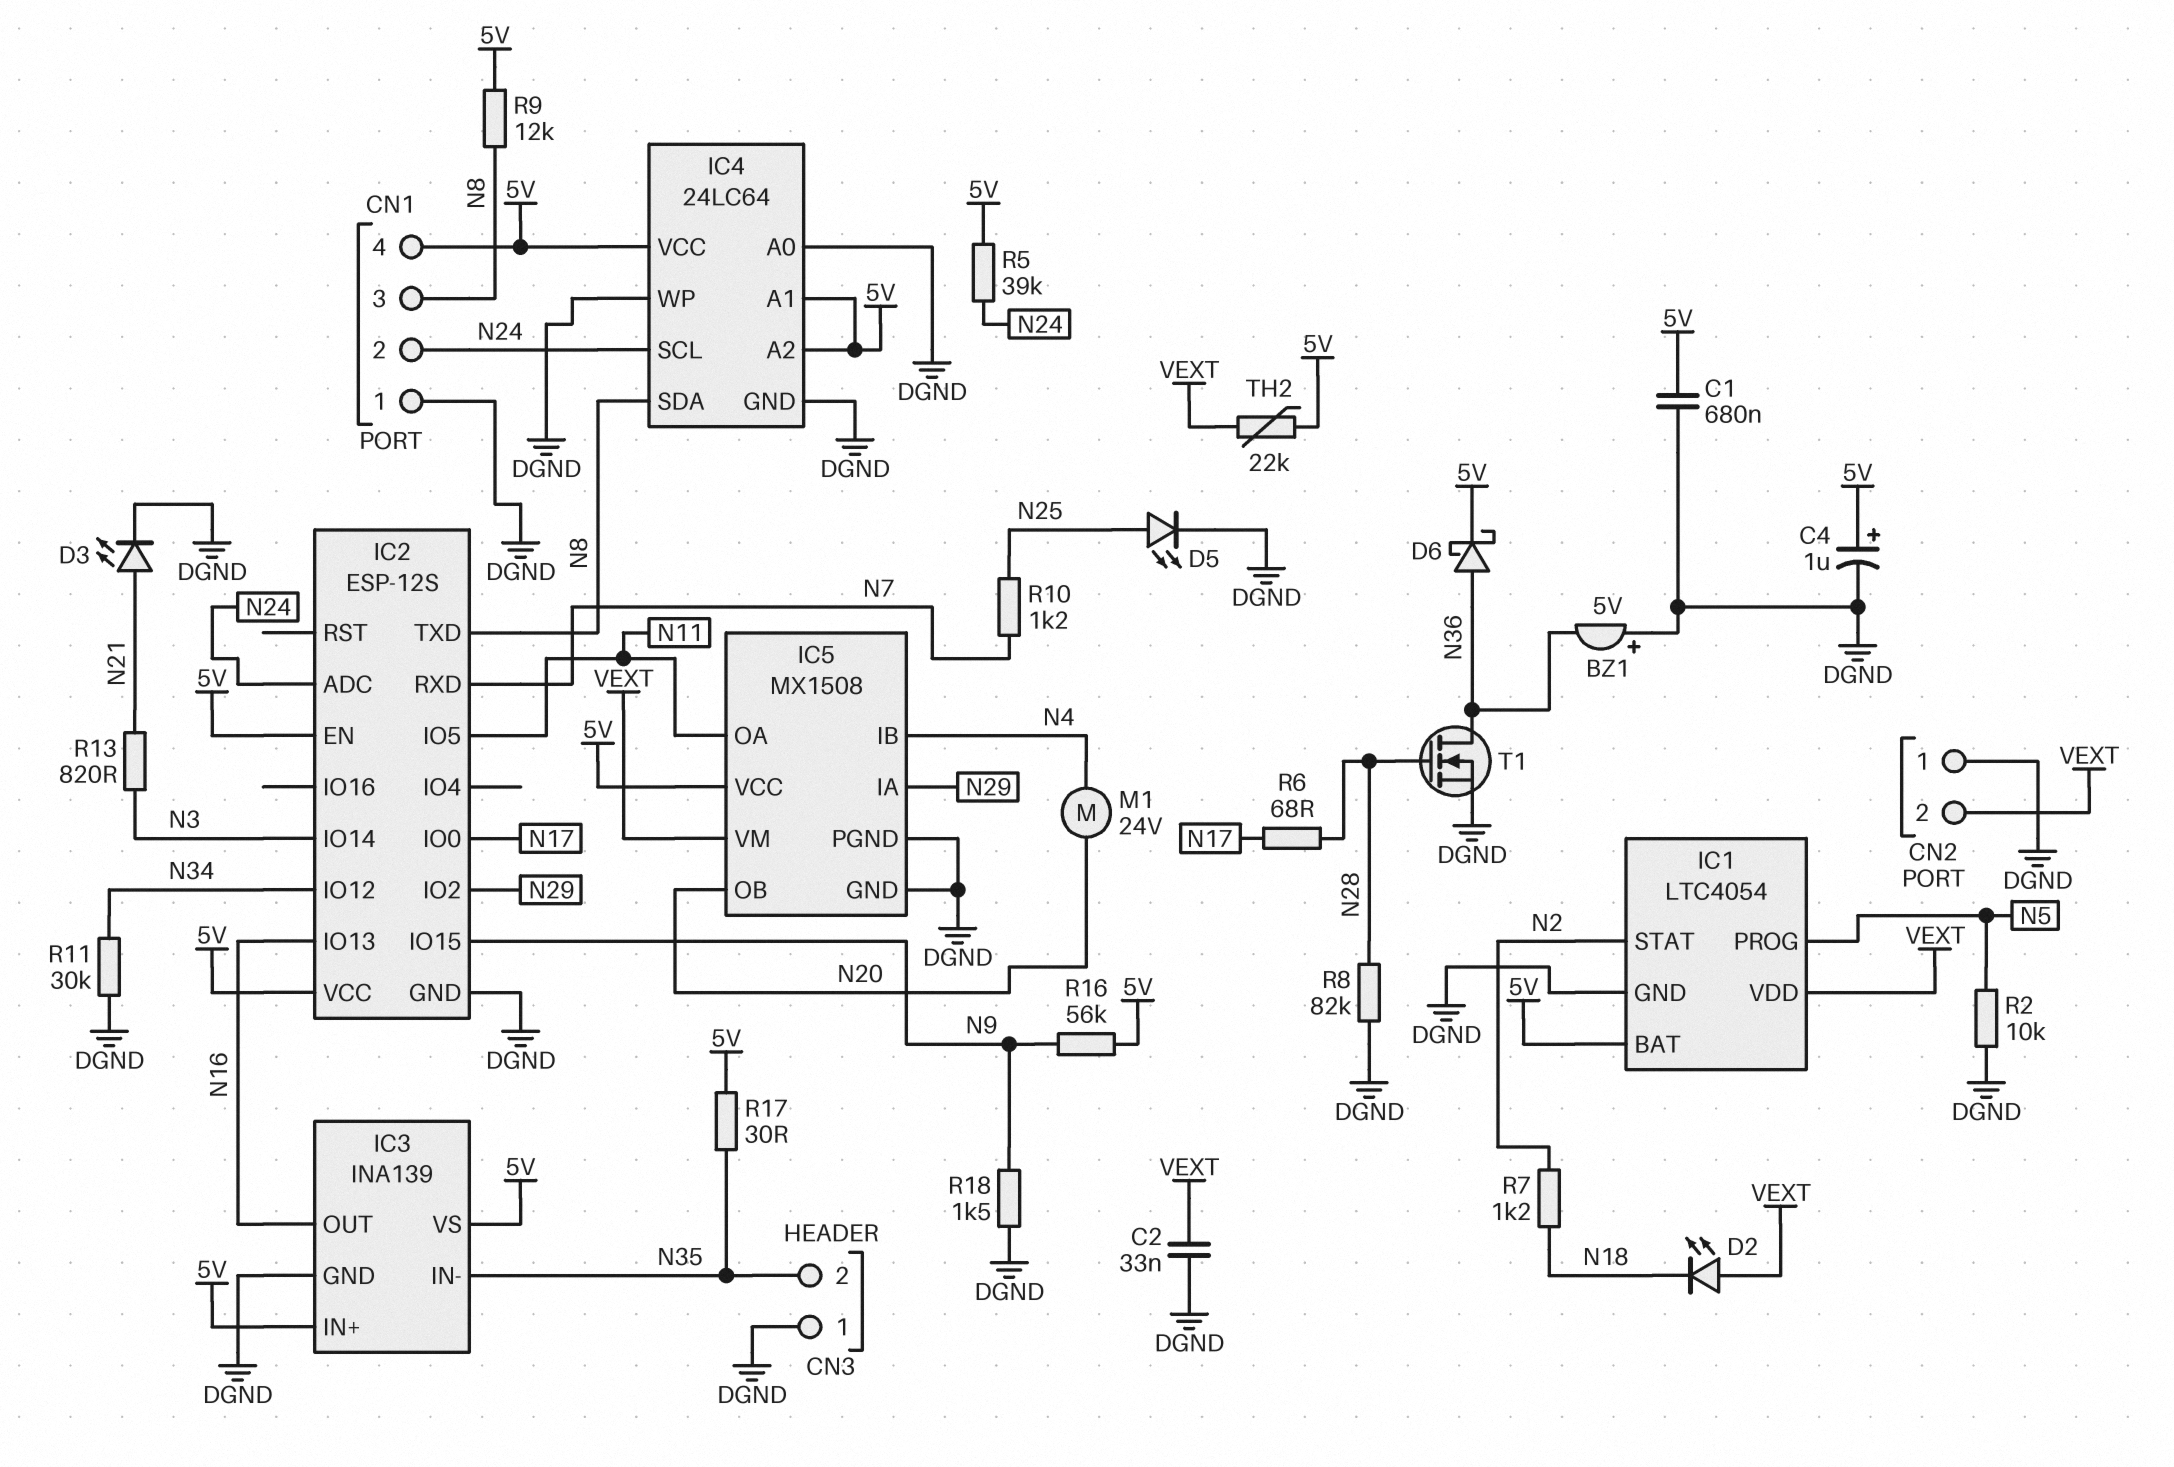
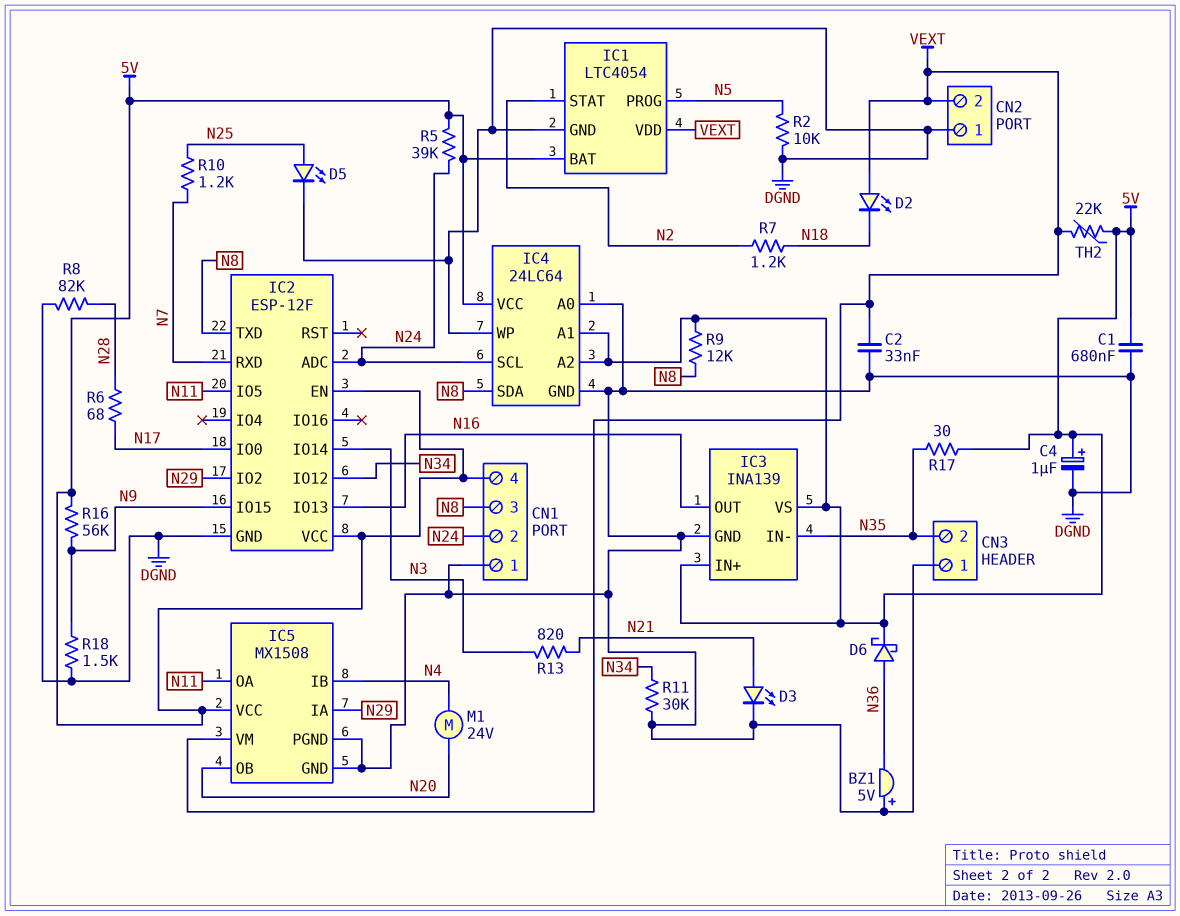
IC2: ESP-12S -> ESP-12F
T1: NMOS (G N28, D N36, S DGND) -> none

